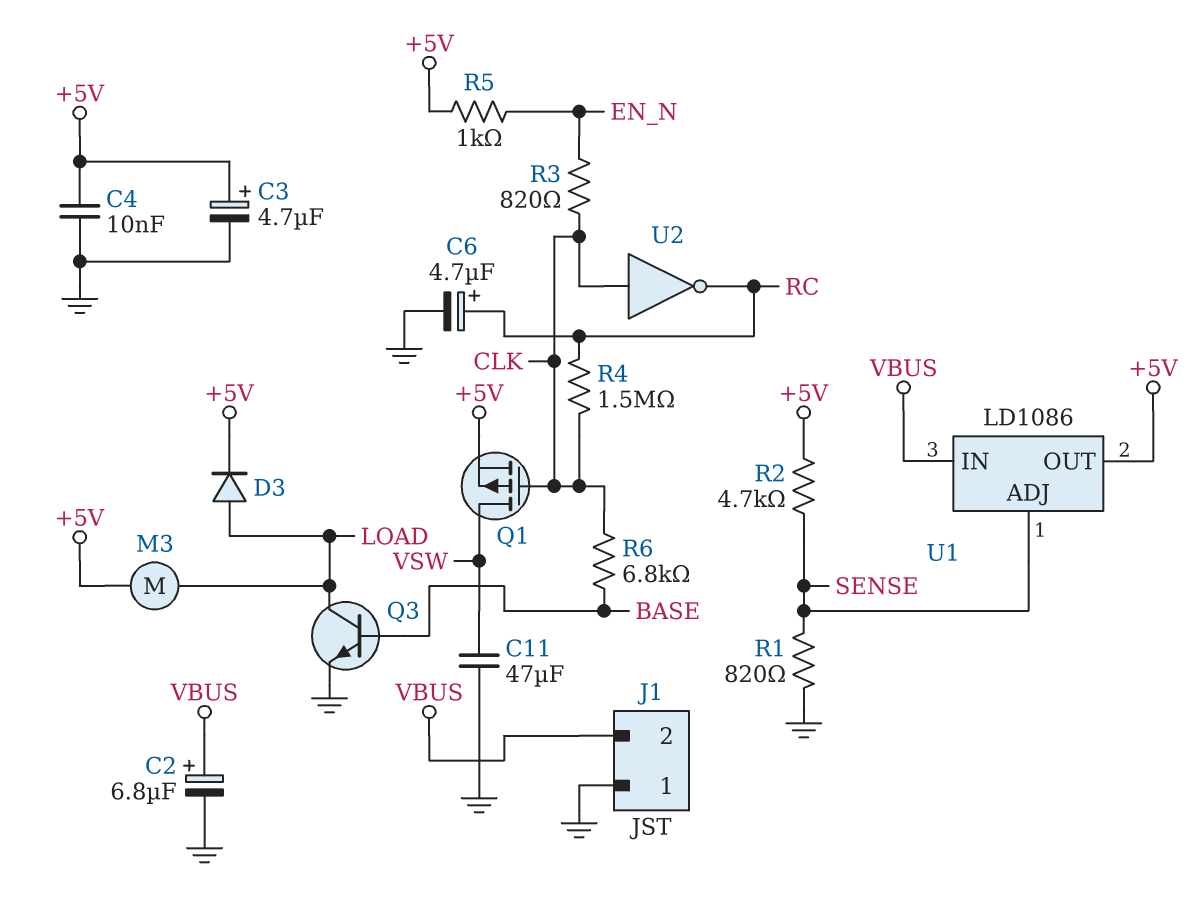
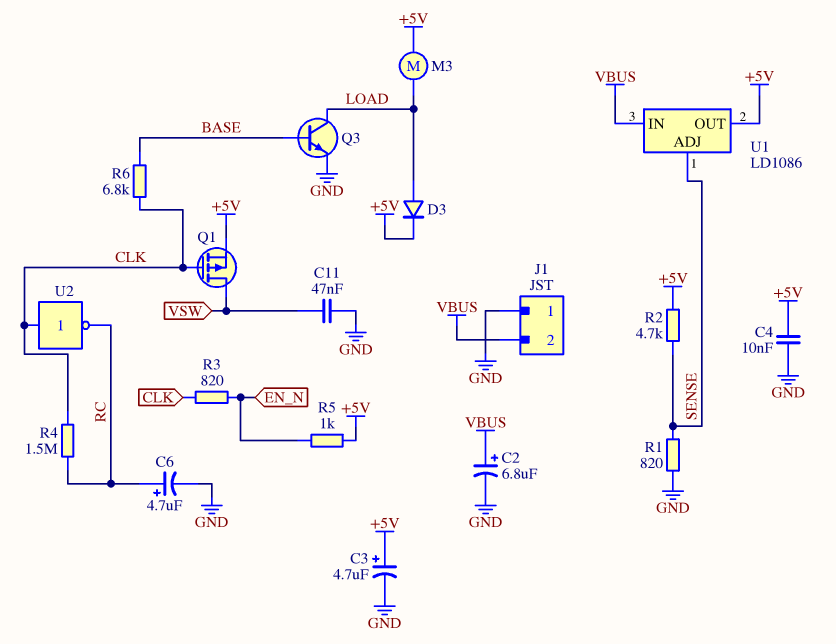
C11: 47uF (GND, VSW) -> 47nF (GND, VSW)

